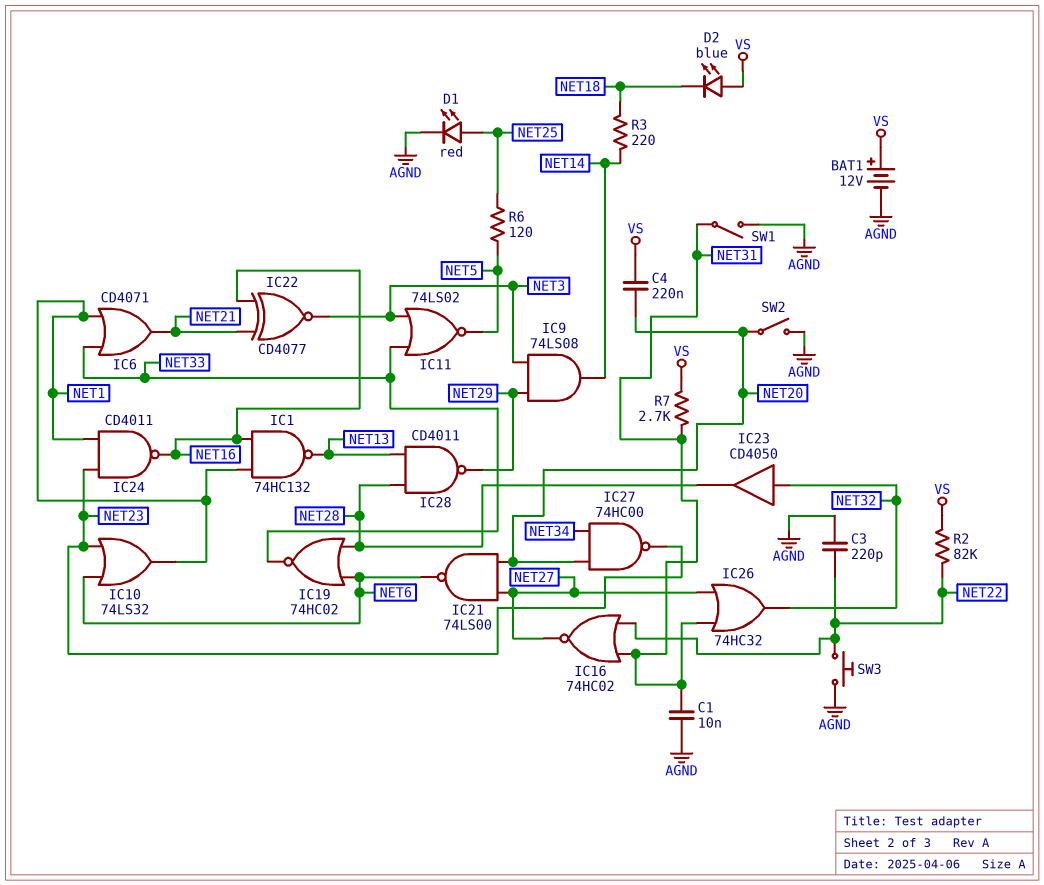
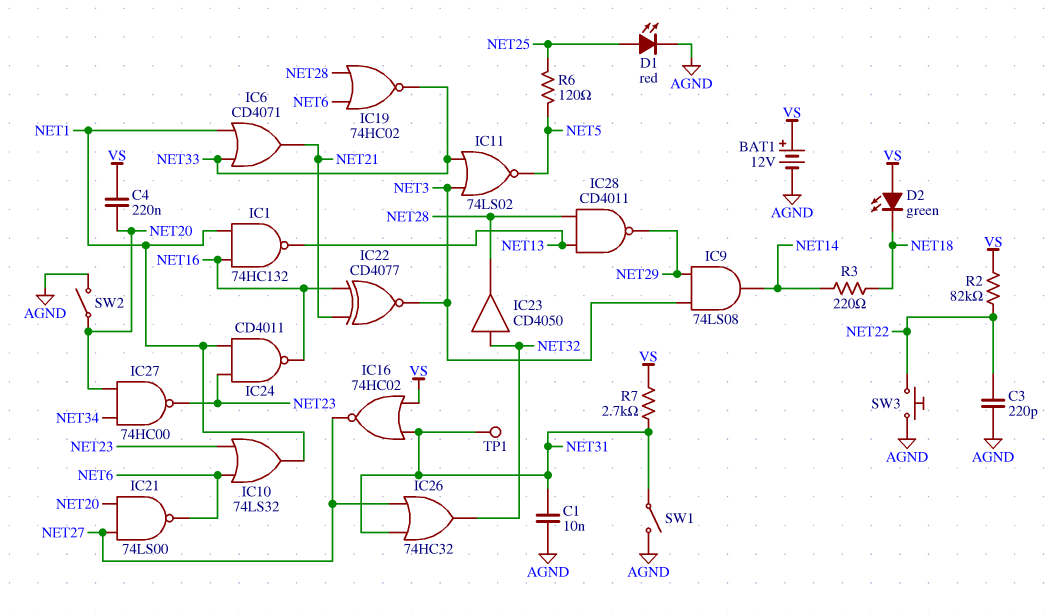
D2: LED blue (A VS, K NET18) -> LED green (A VS, K NET18)
IC16: NOR 74HC02 (in NET22, in NET31, out NET27) -> NOR 74HC02 (in NET31, in VS, out NET27)
TP1: none -> test point (NET31)

